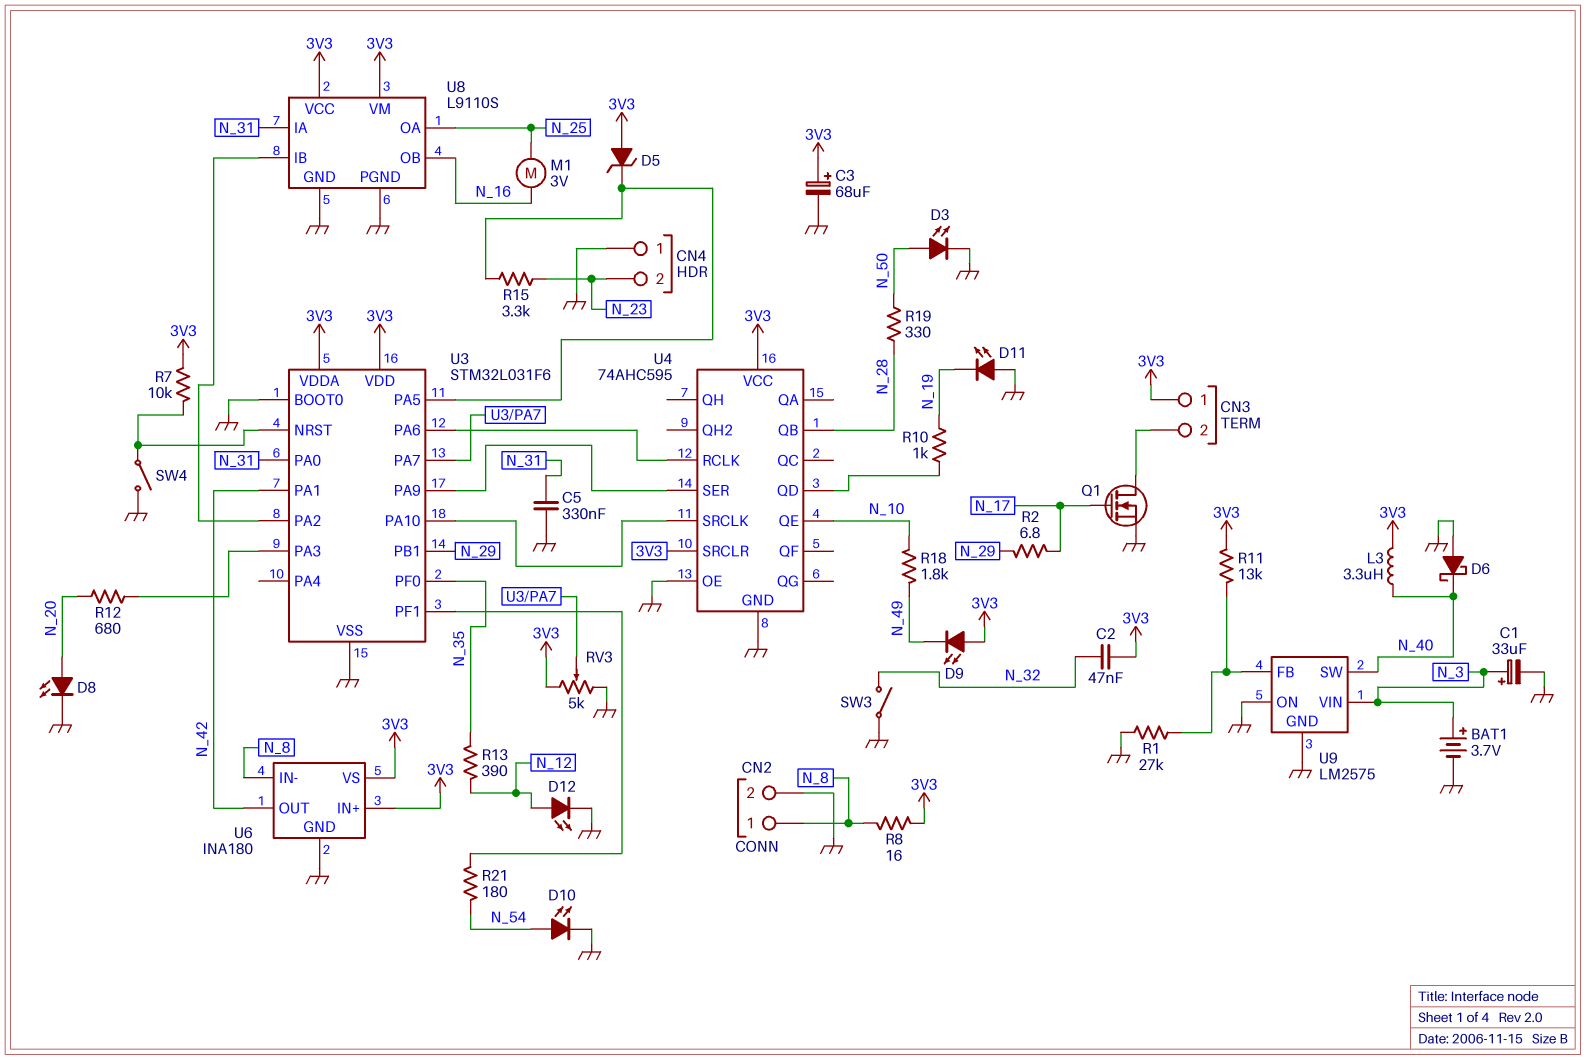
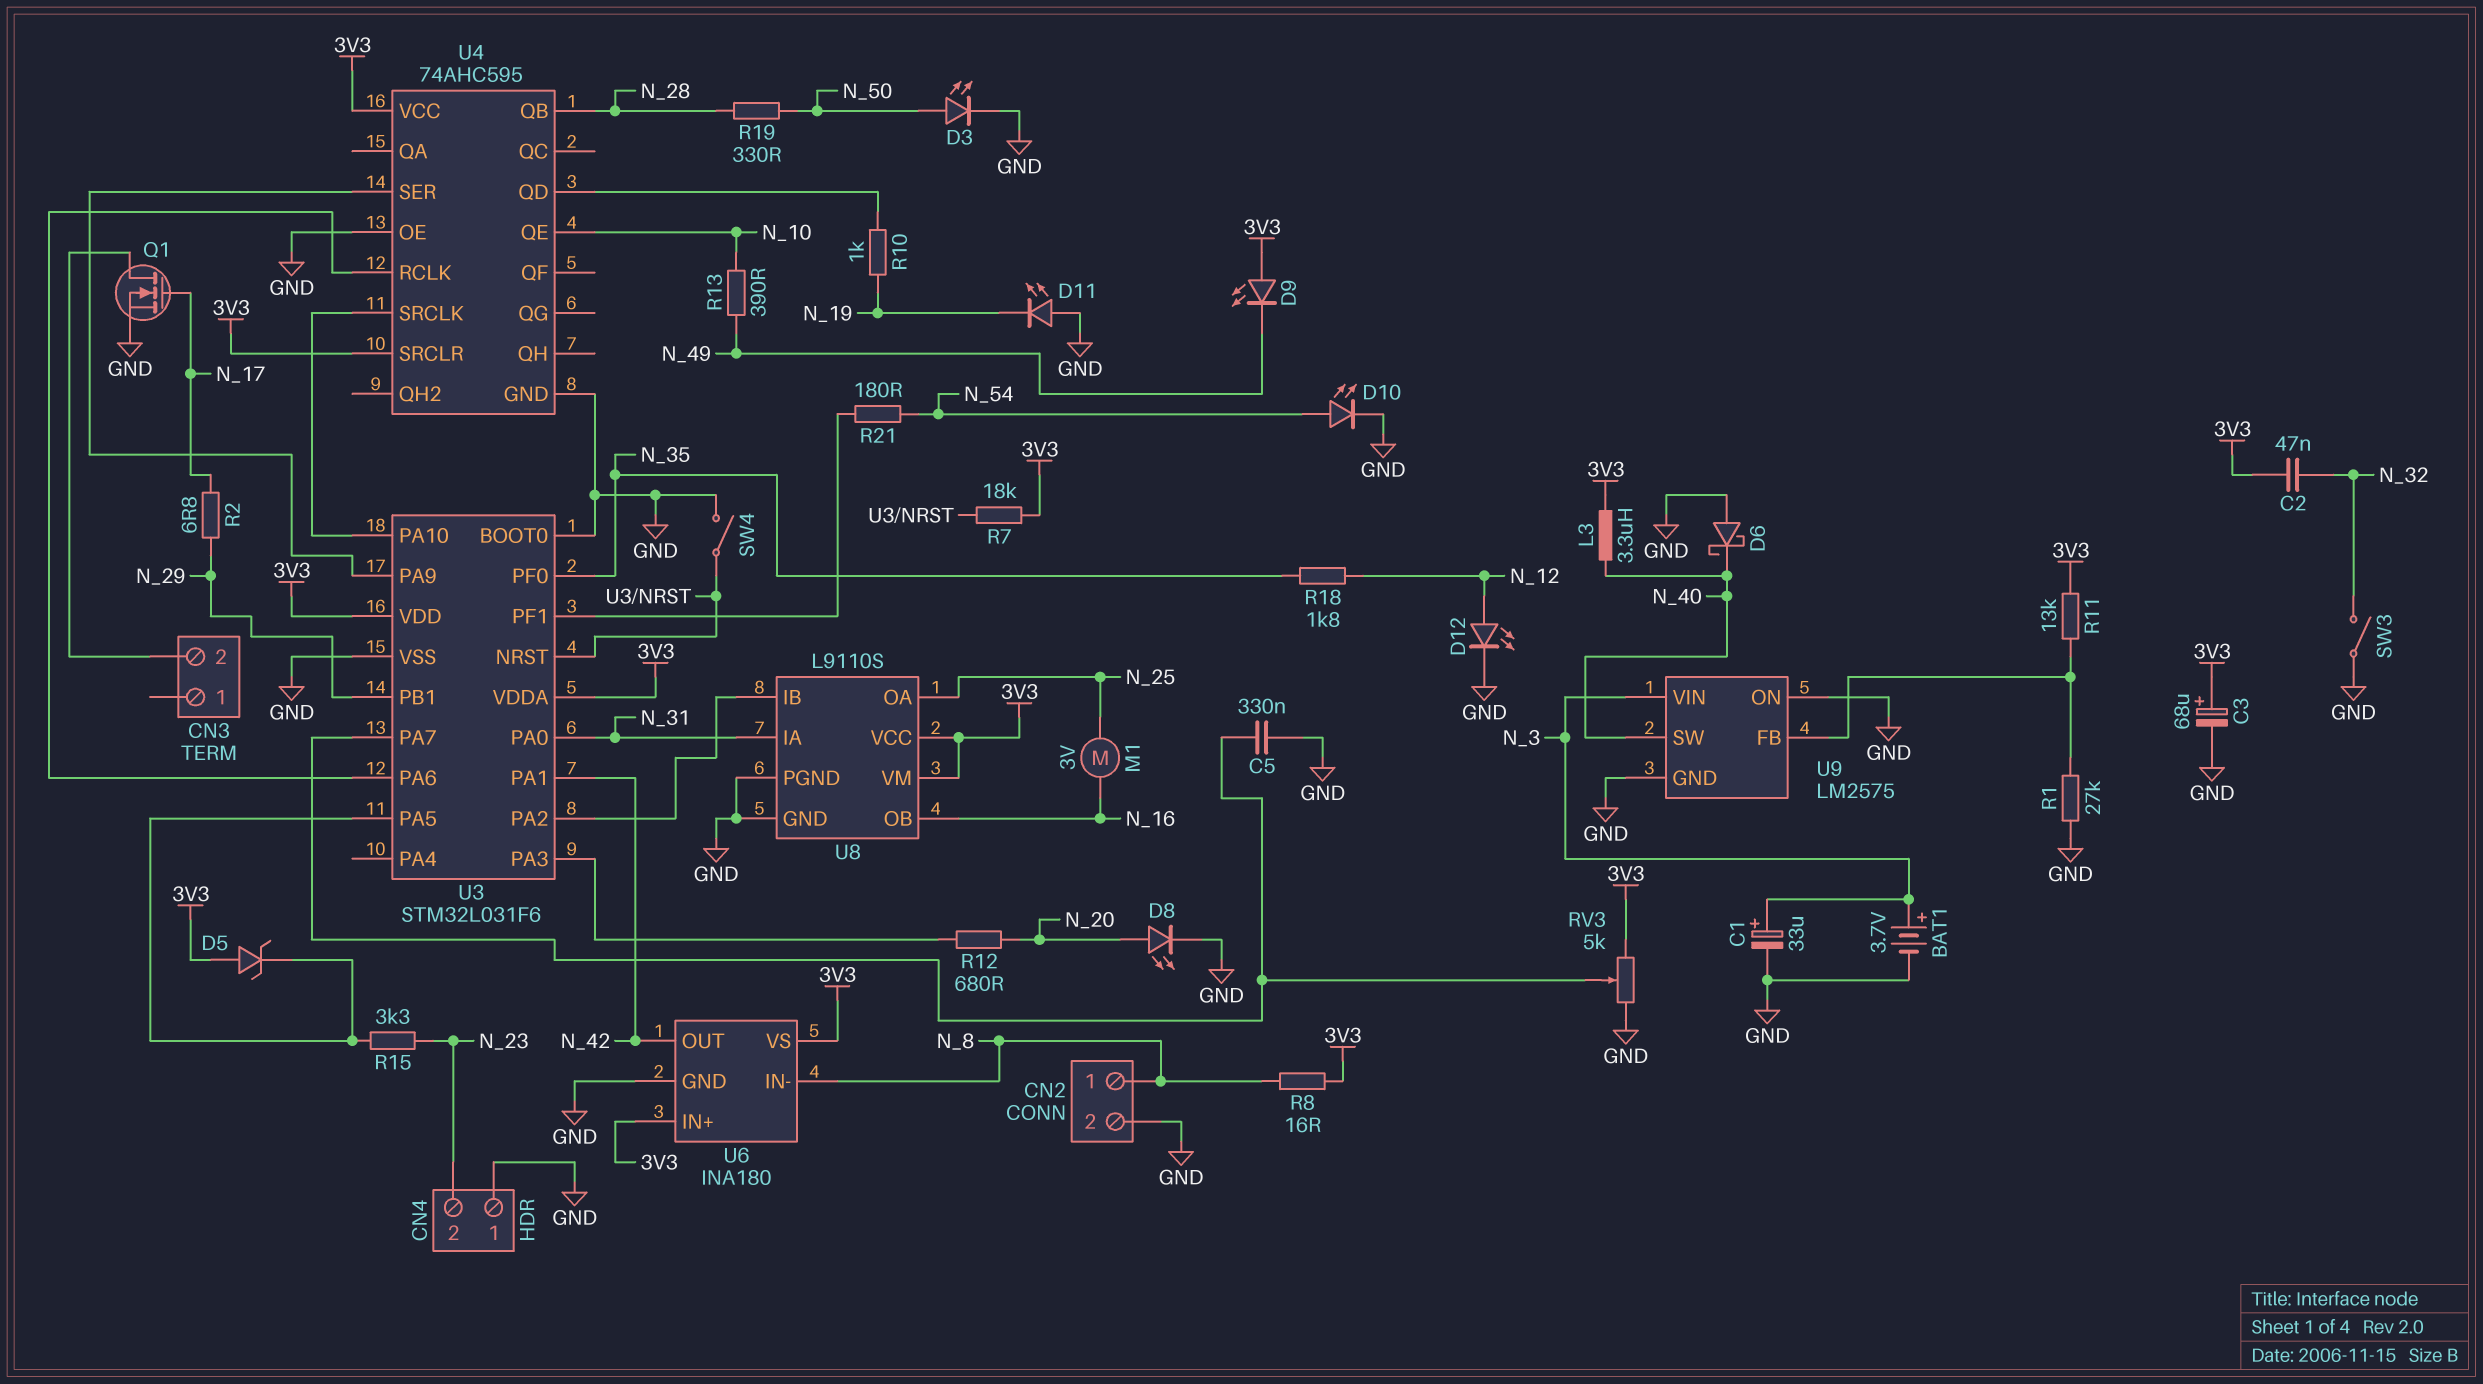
C5: 330nF (GND, N_31) -> 330nF (GND, U3/PA7)
CN3 pin 1: 3V3 -> none
R7: 10k (3V3, U3/NRST) -> 18k (3V3, U3/NRST)
R13: 390 (N_12, N_35) -> 390 (N_10, N_49)
R18: 1.8k (N_10, N_49) -> 1.8k (N_12, N_35)

